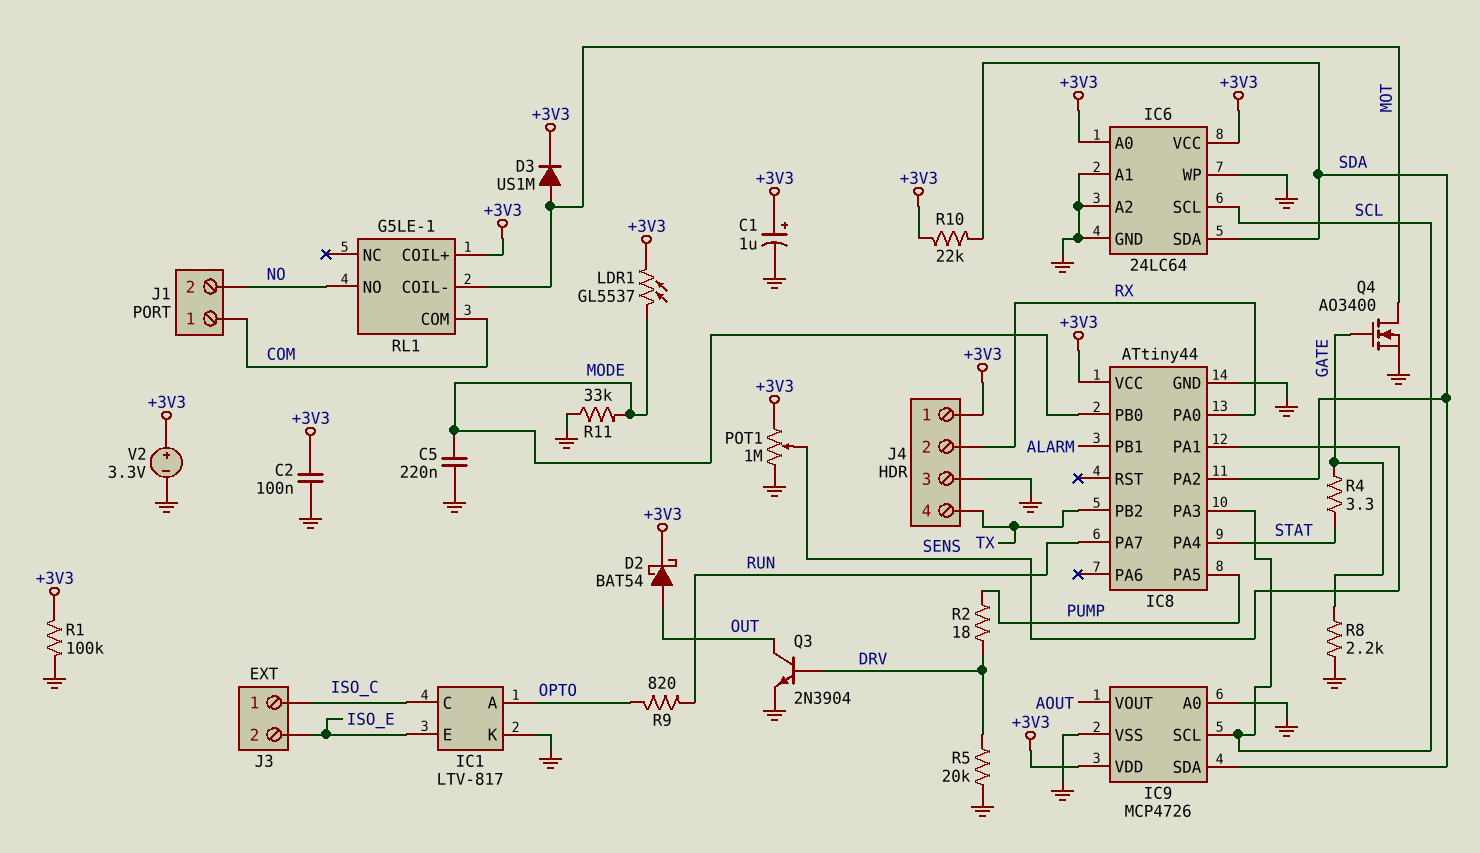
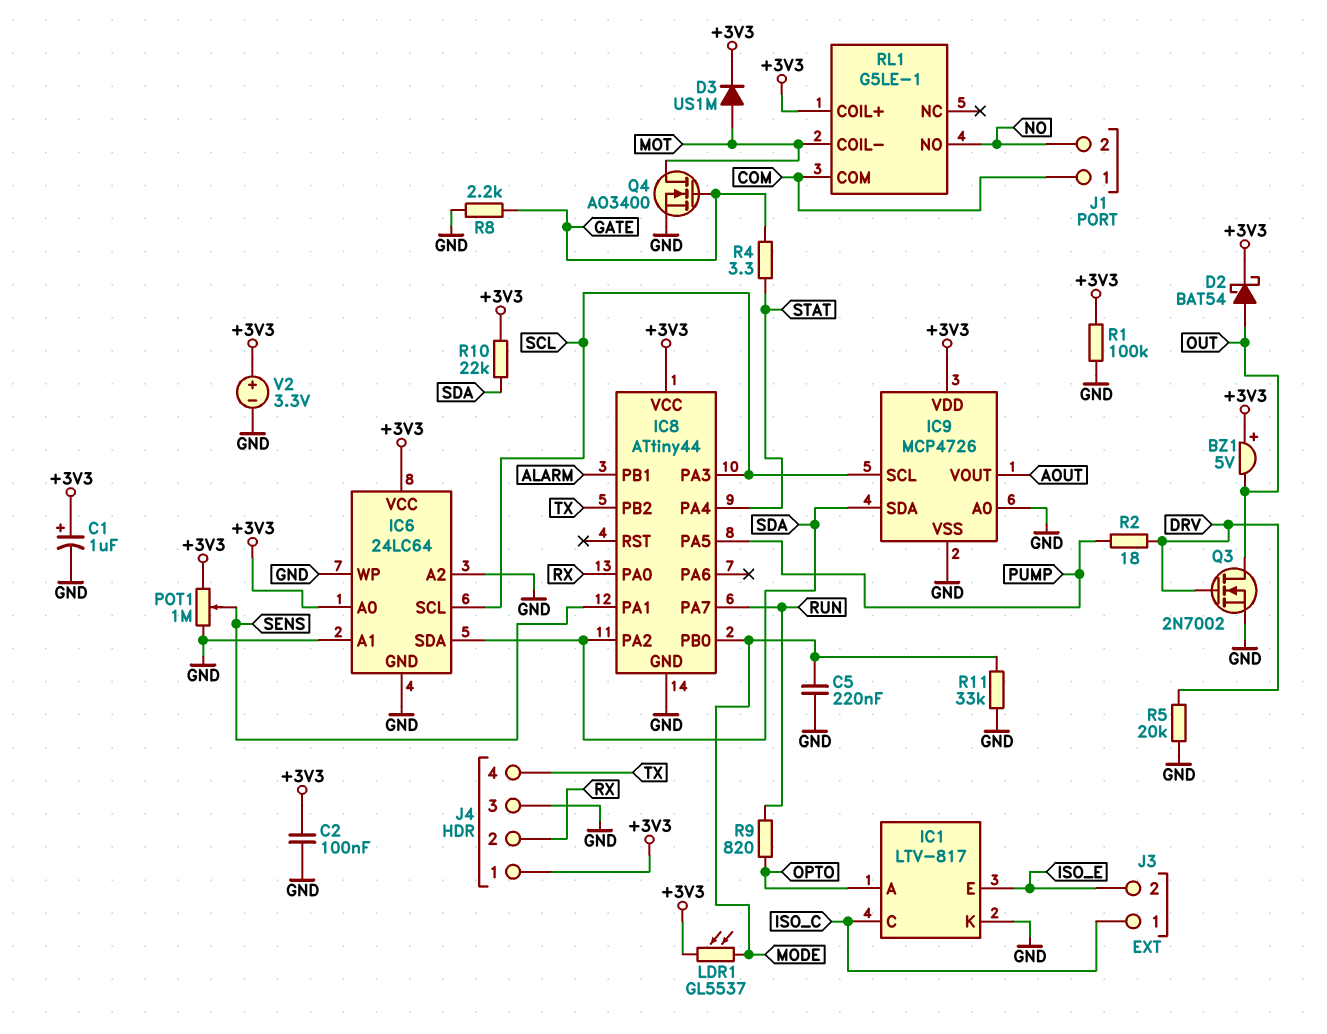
BZ1: none -> buzzer 5V (plus +3V3, minus OUT)
Q3: NPN 2N3904 (B DRV, C OUT, E GND) -> NMOS 2N7002 (G DRV, D OUT, S GND)

